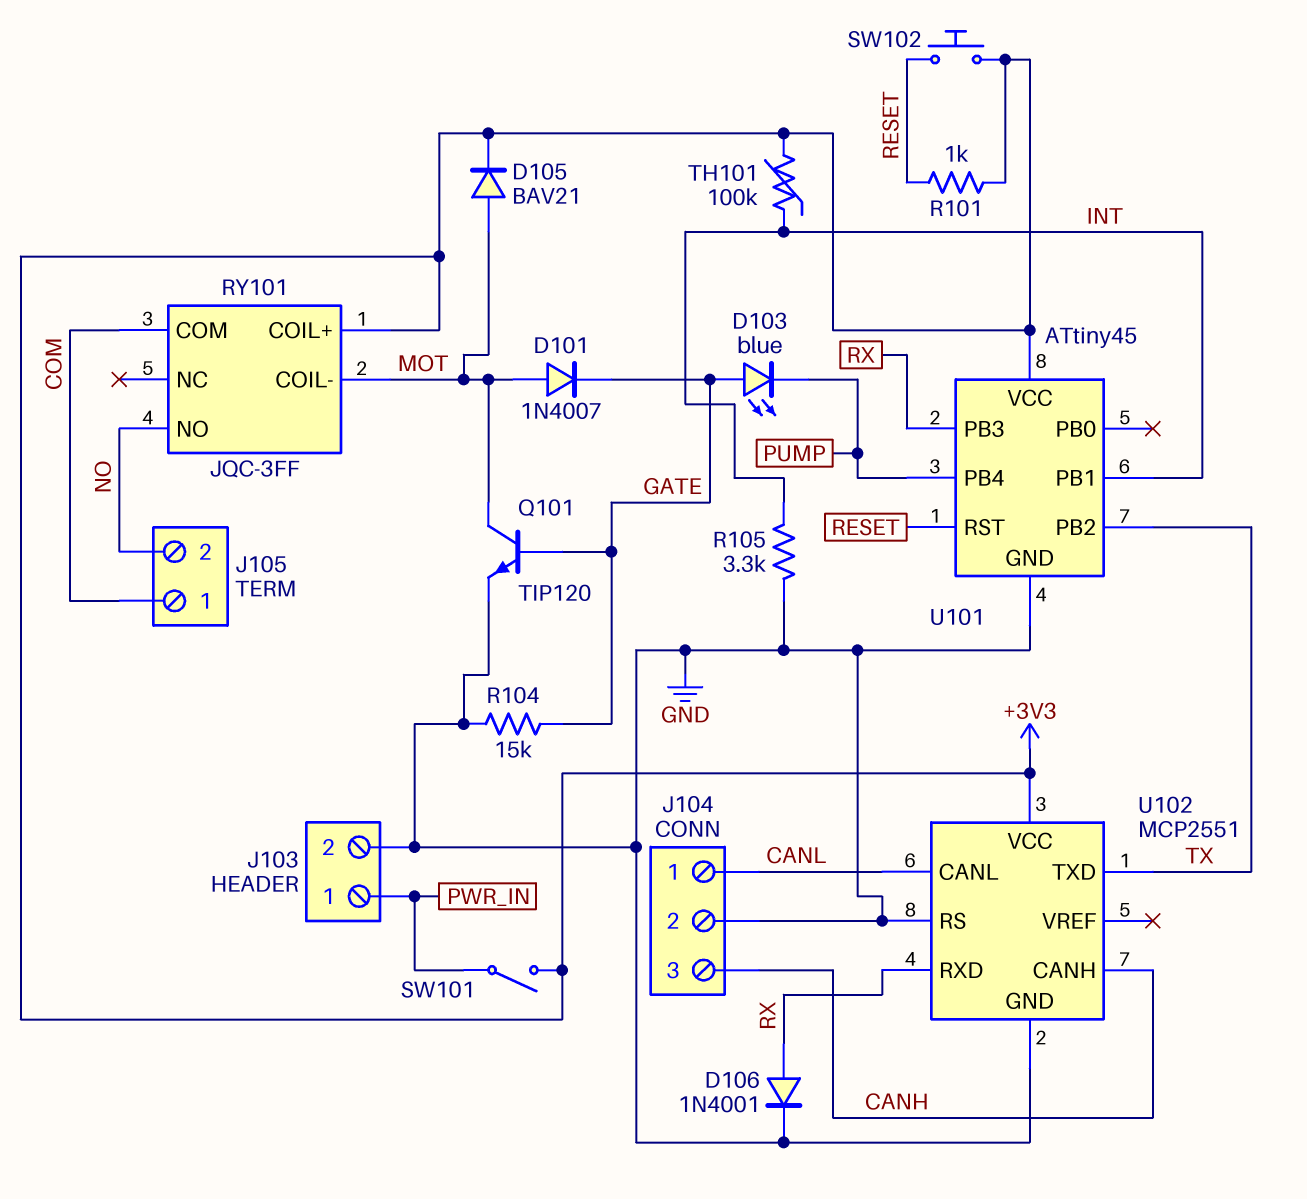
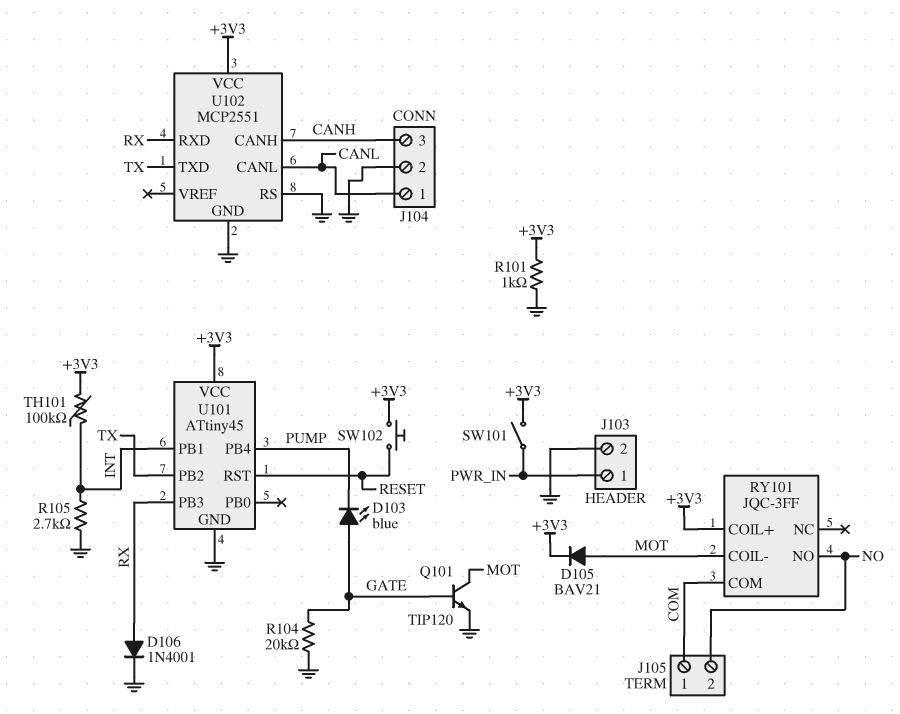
D101: diode 1N4007 (A MOT, K GATE) -> none
R101: 1k (+3V3, RESET) -> 1k (+3V3, GND)
R104: 15k (GATE, GND) -> 20k (GATE, GND)
R105: 3.3k (GND, INT) -> 2.7k (GND, INT)

